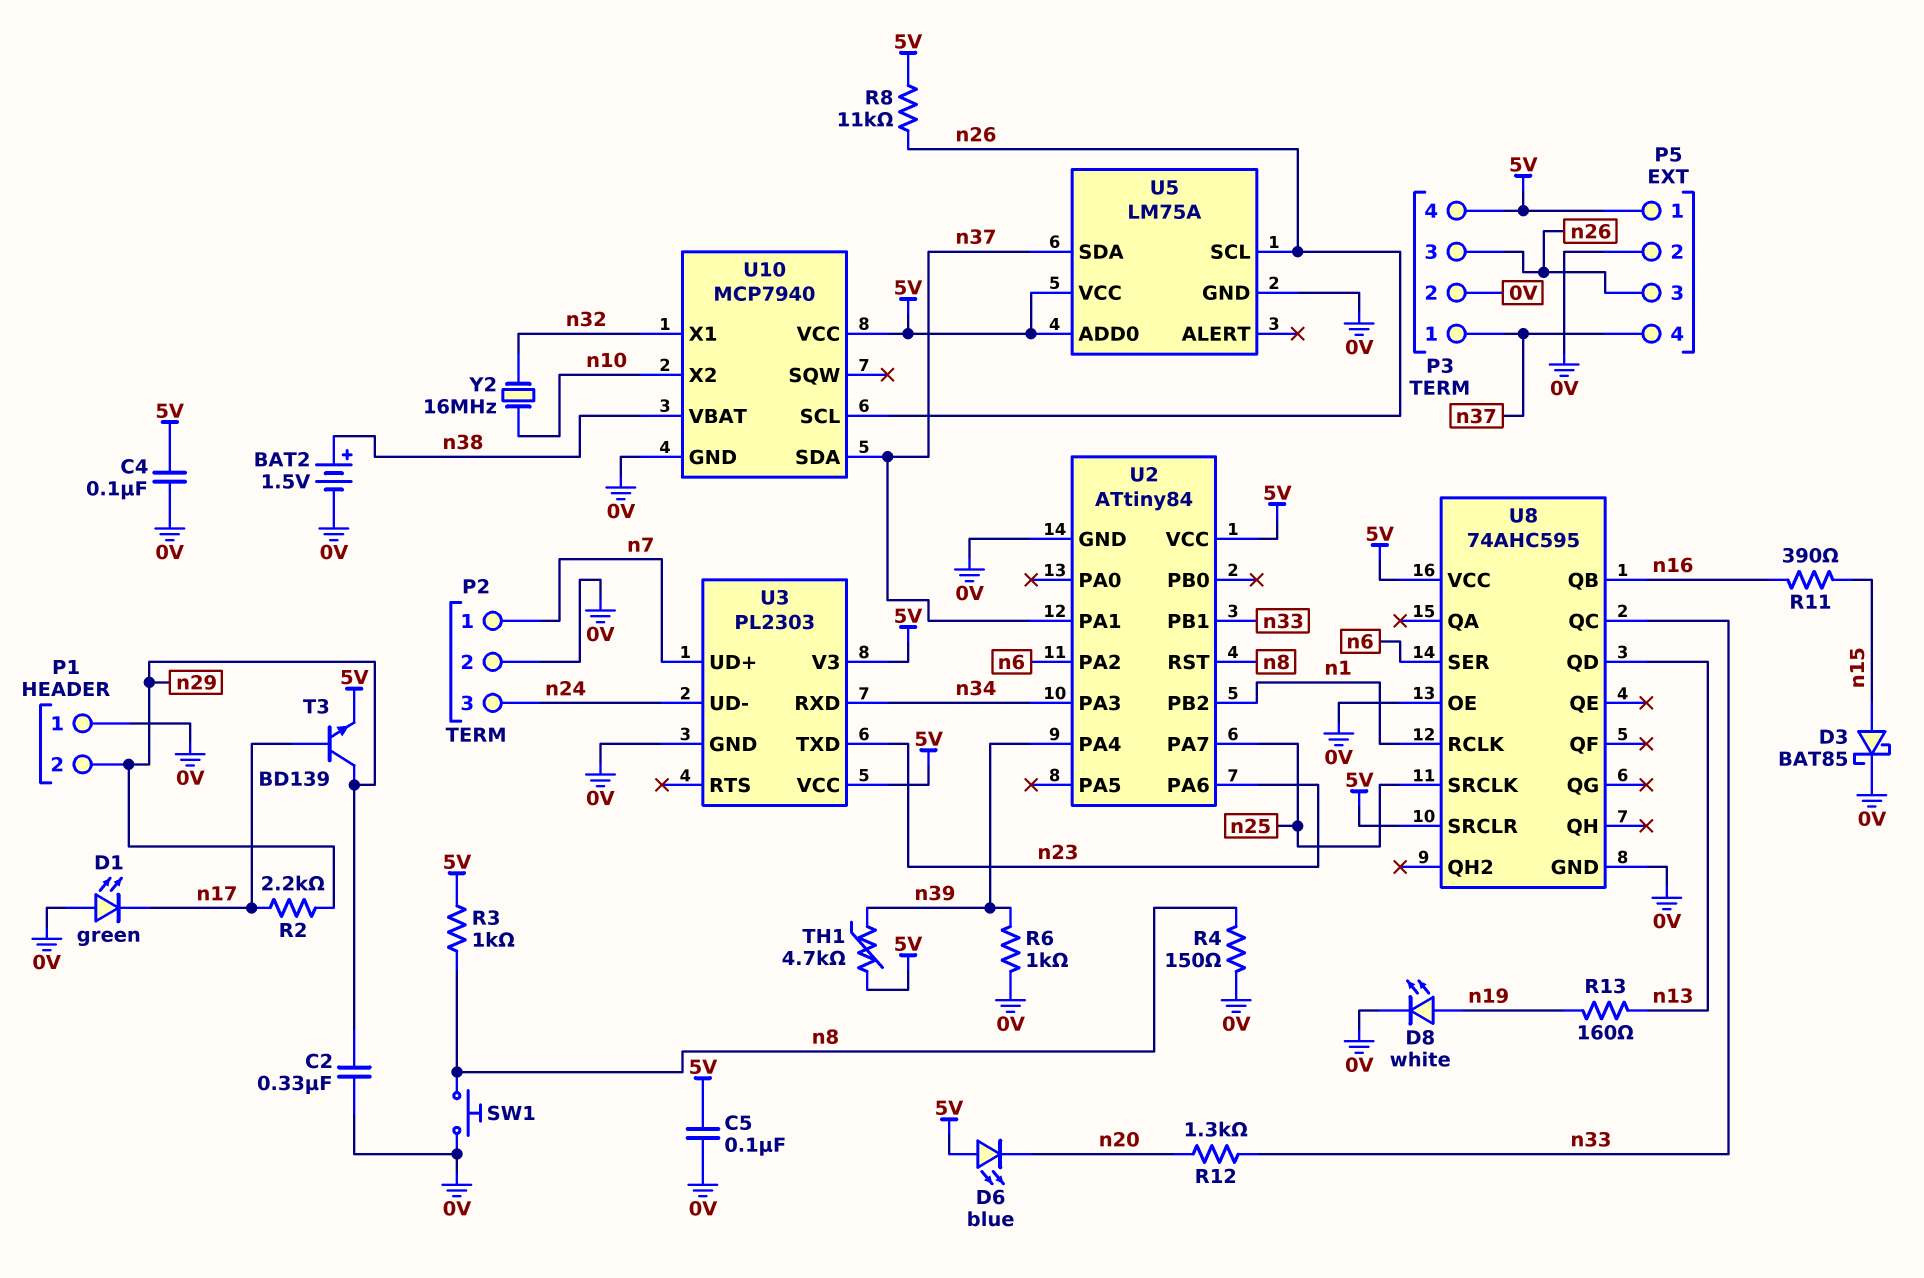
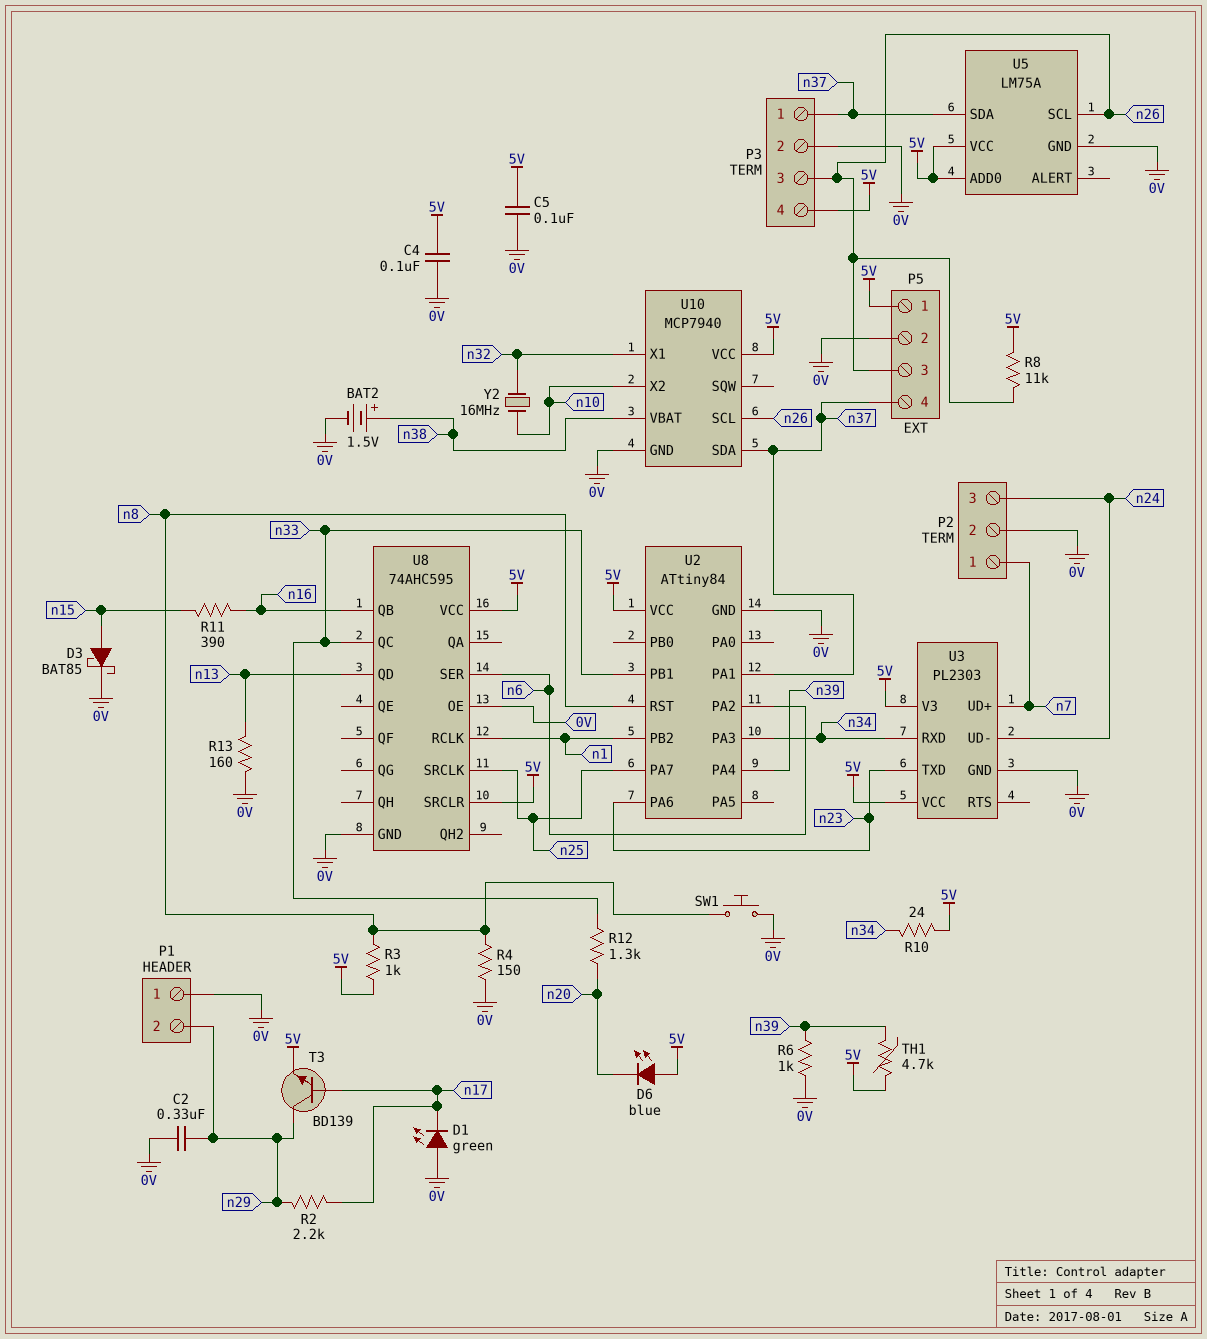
D8: LED white (A n19, K 0V) -> none
R10: none -> 24 (5V, n34)
R13: 160 (n13, n19) -> 160 (0V, n13)

